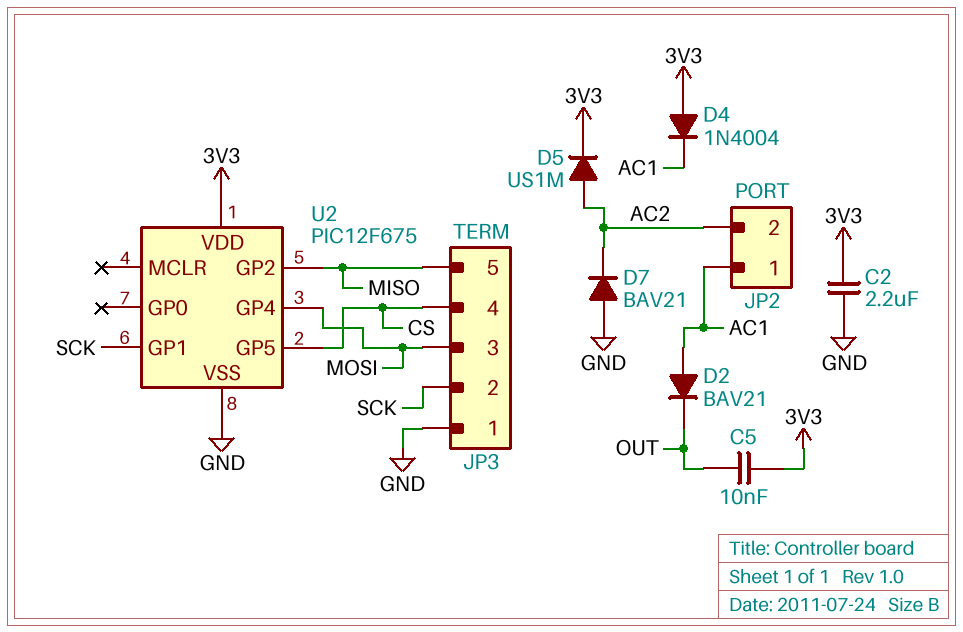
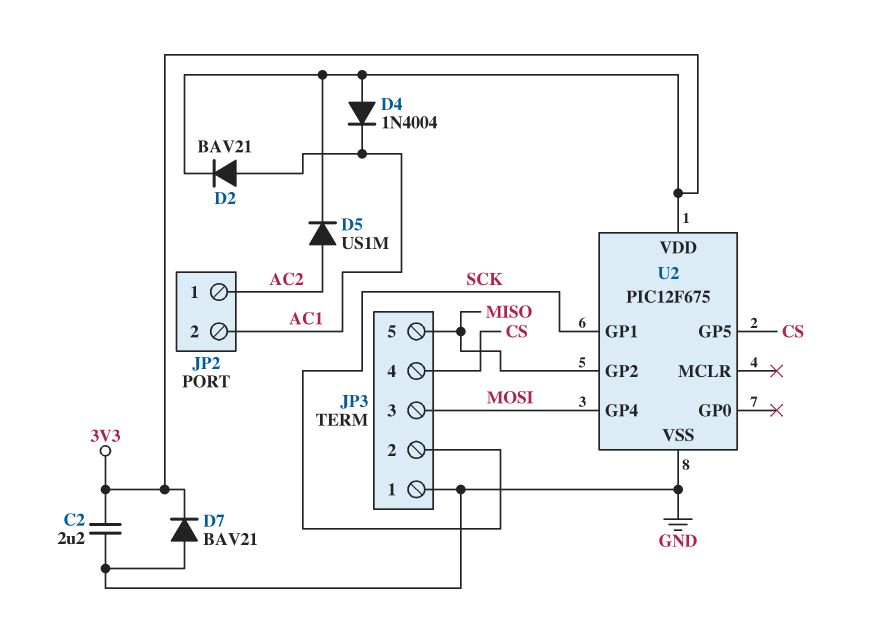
C5: 10nF (3V3, OUT) -> none
D2: diode BAV21 (A AC1, K OUT) -> diode BAV21 (A AC1, K 3V3)
D7: diode BAV21 (A GND, K AC2) -> diode BAV21 (A GND, K 3V3)
JP2 pin 1: AC1 -> AC2
JP2 pin 2: AC2 -> AC1

